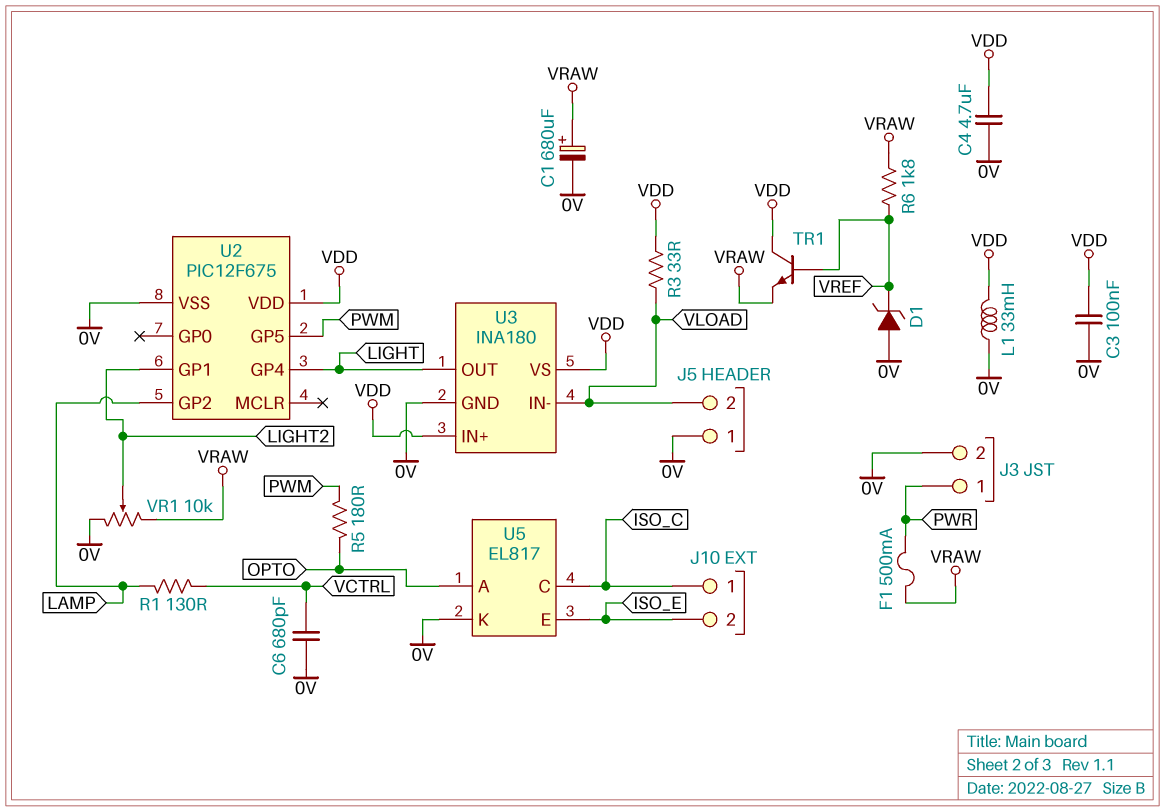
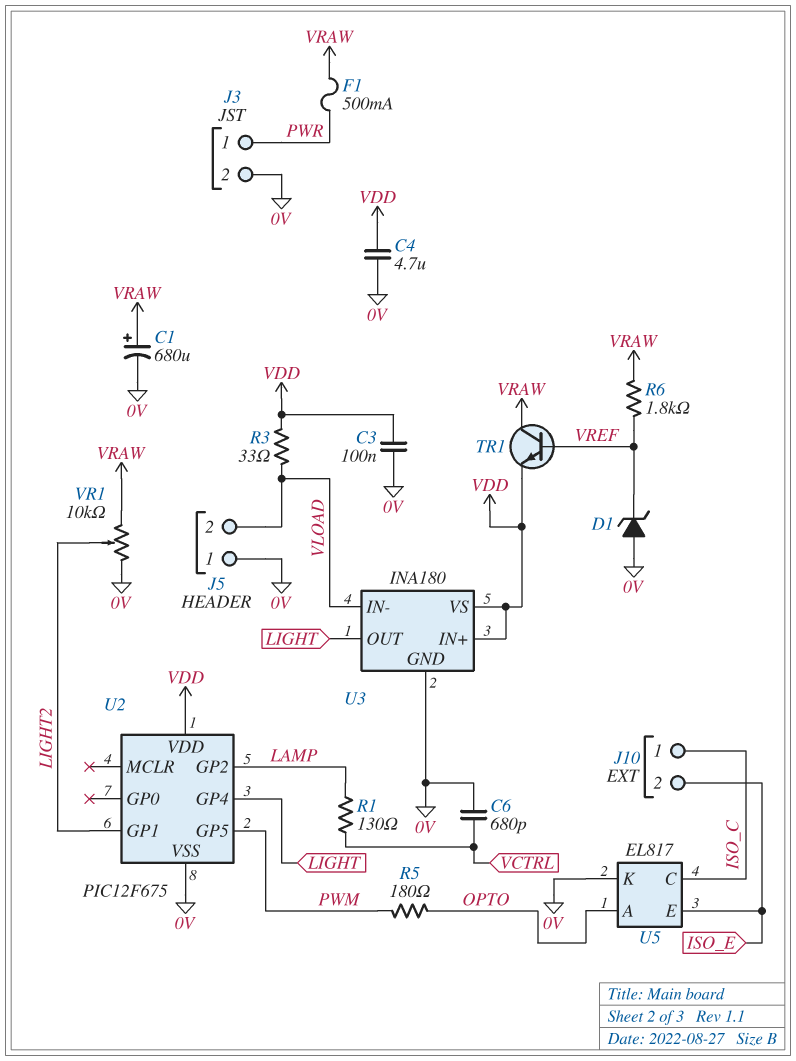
L1: 33mH (0V, VDD) -> none
TR1: NPN (B VREF, C VDD, E VRAW) -> NPN (B VREF, C VRAW, E VDD)

